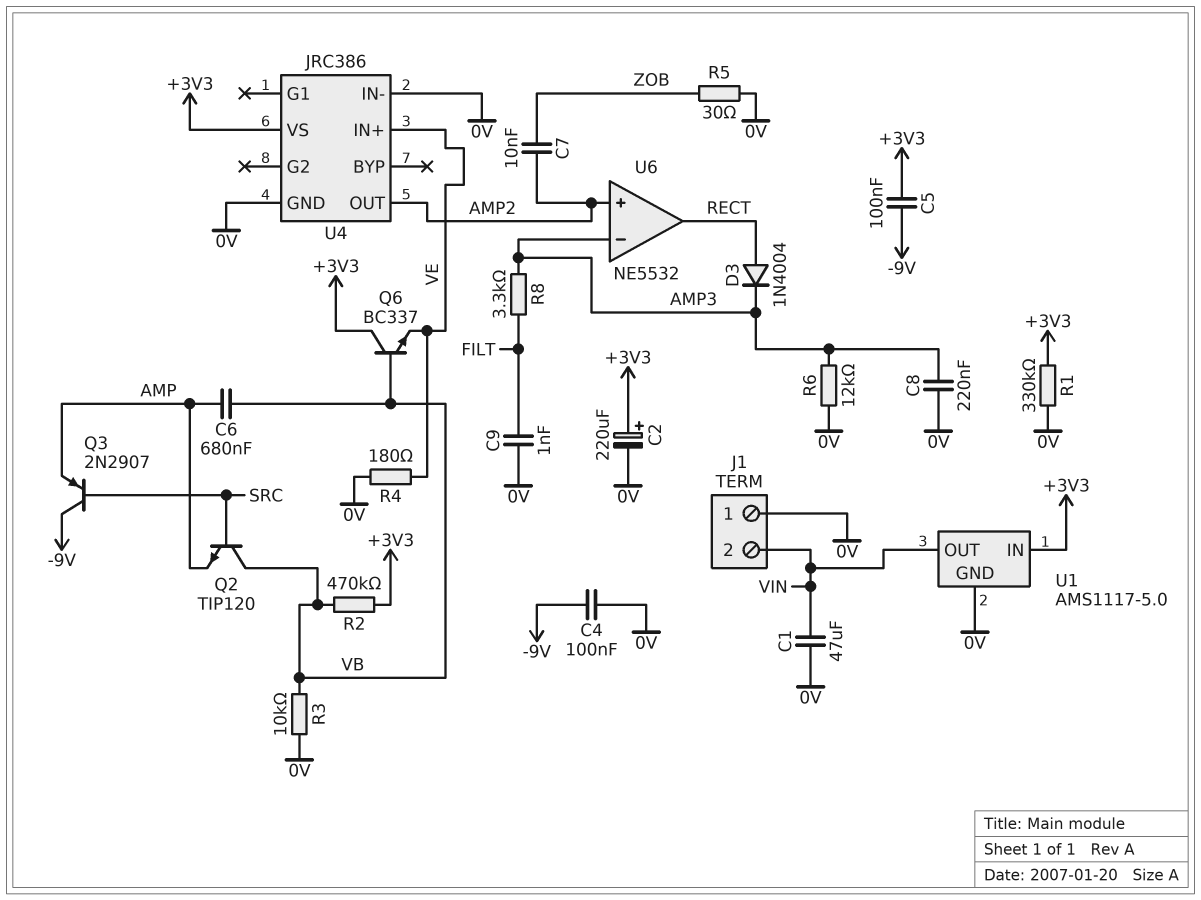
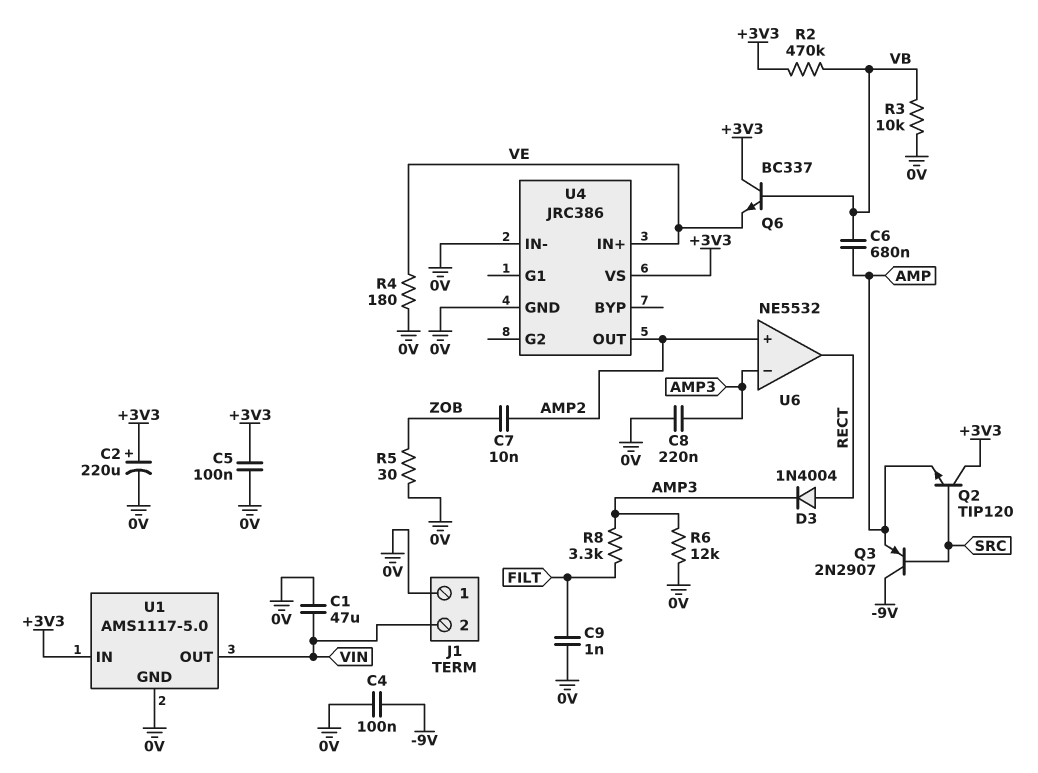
C5: 100nF (+3V3, -9V) -> 100nF (+3V3, 0V)
Q2: NPN TIP120 (B SRC, C VB, E AMP) -> NPN TIP120 (B SRC, C +3V3, E AMP)
R1: 330k (+3V3, 0V) -> none

